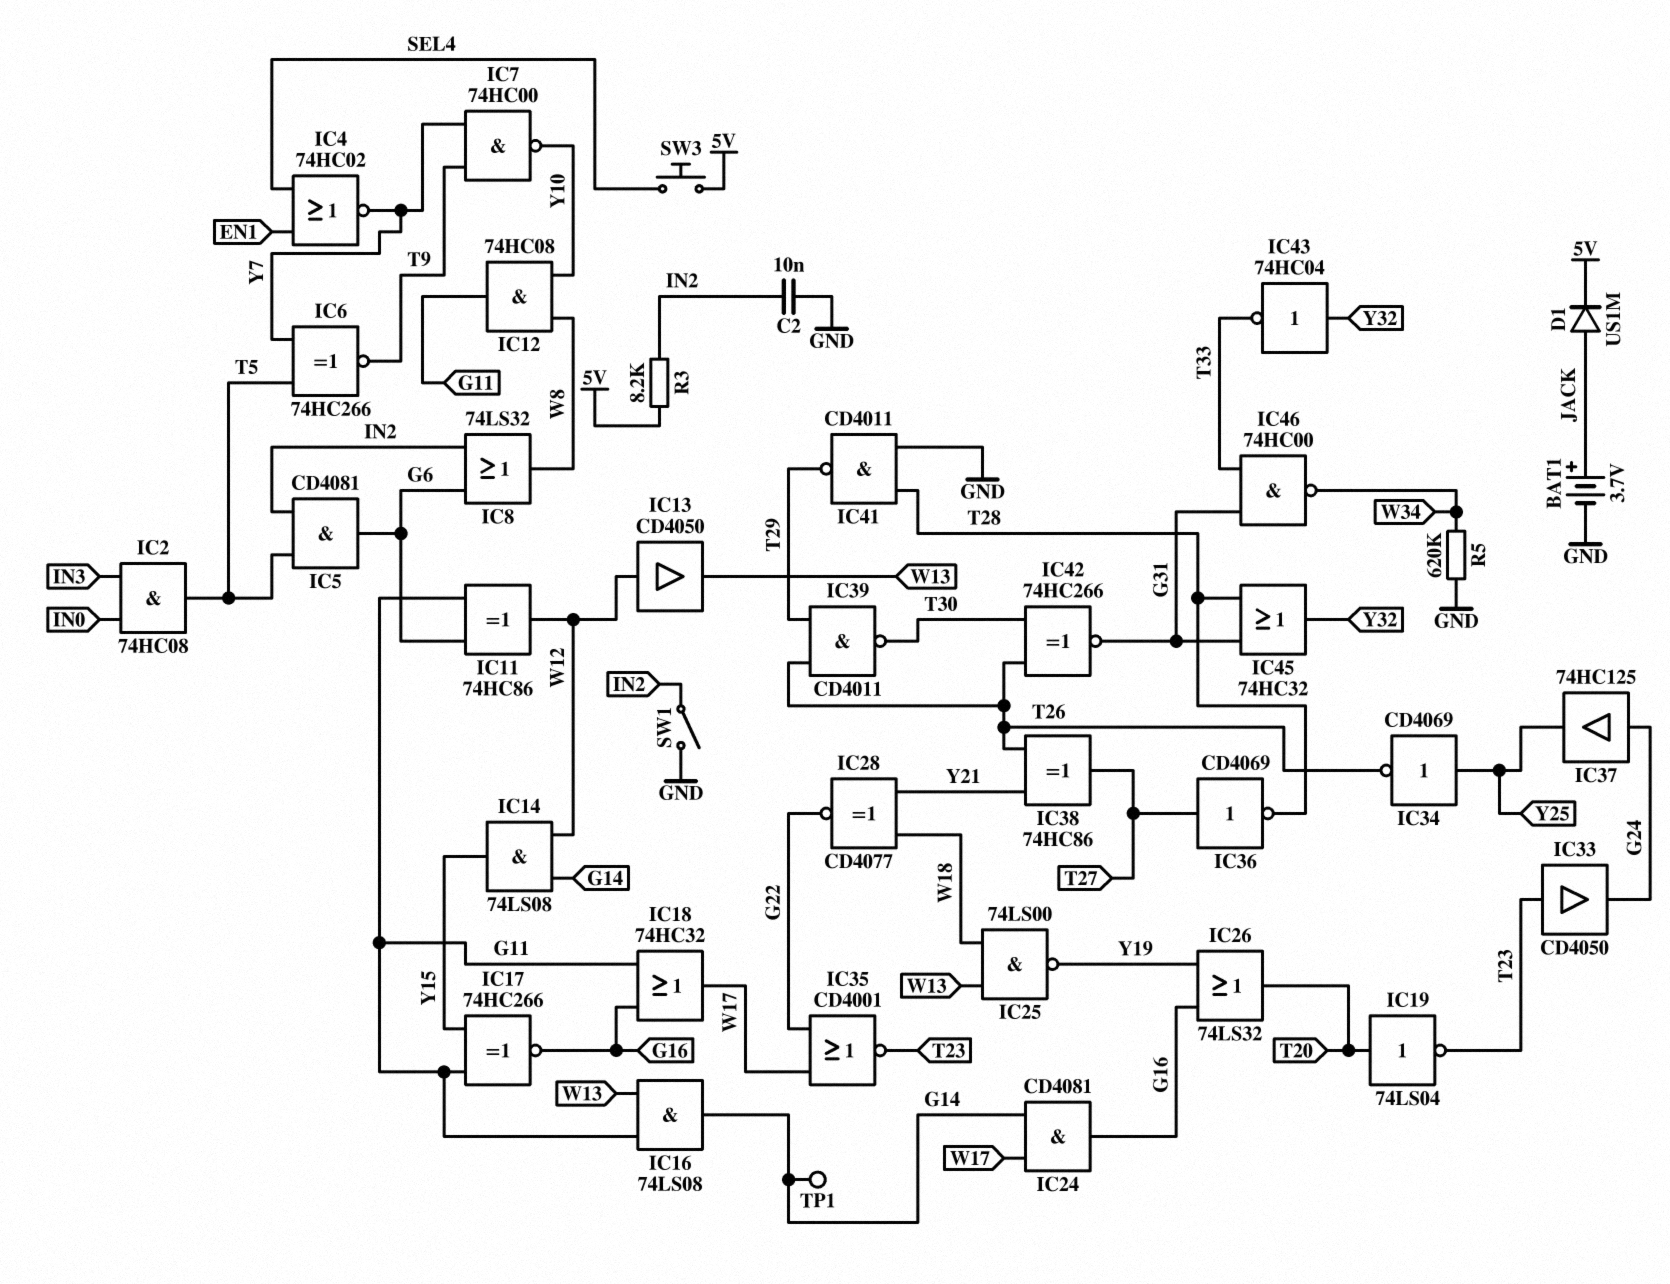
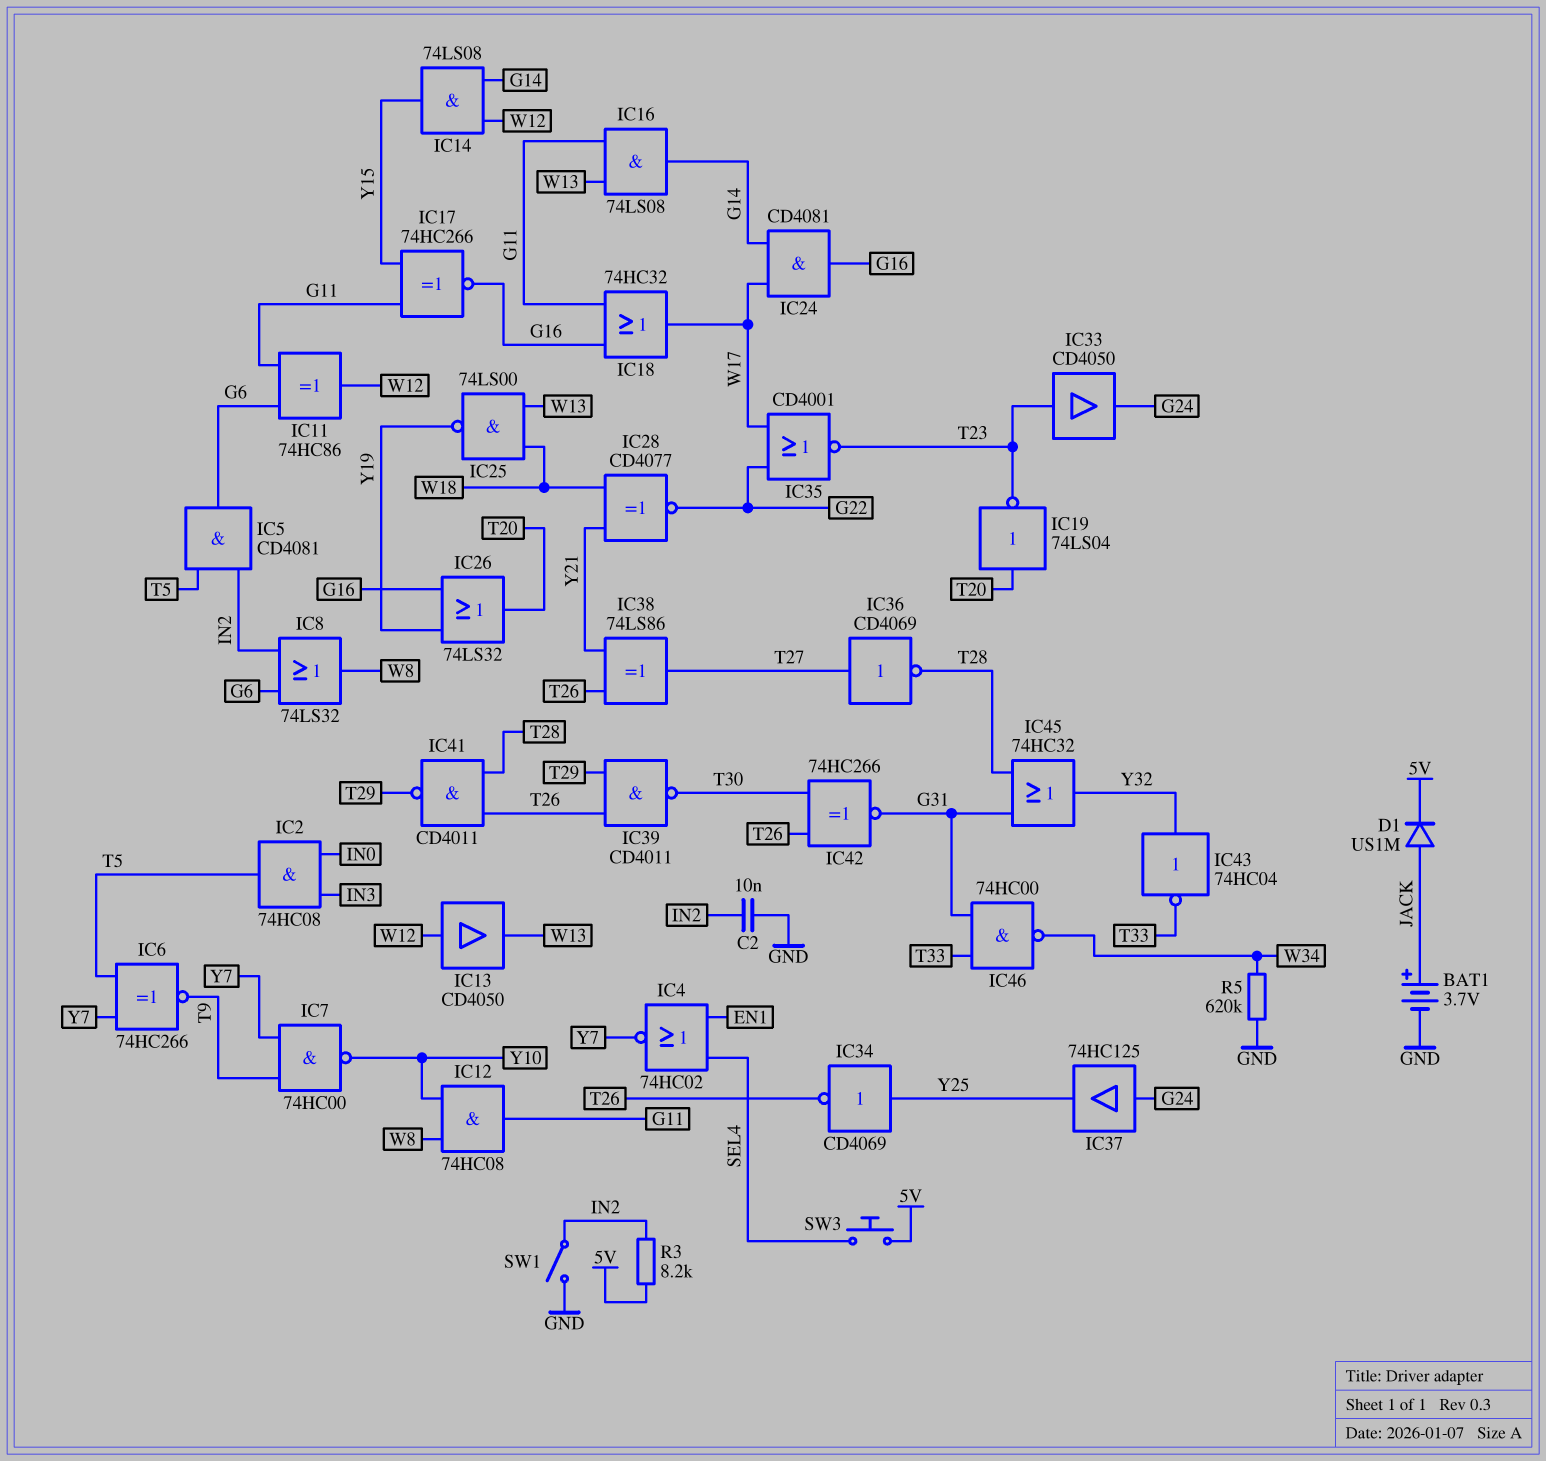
IC38: XOR 74HC86 (in T26, in Y21, out T27) -> XOR 74LS86 (in T26, in Y21, out T27)
IC41: NAND CD4011 (in GND, in T28, out T29) -> NAND CD4011 (in T26, in T28, out T29)
TP1: test point (G14) -> none

